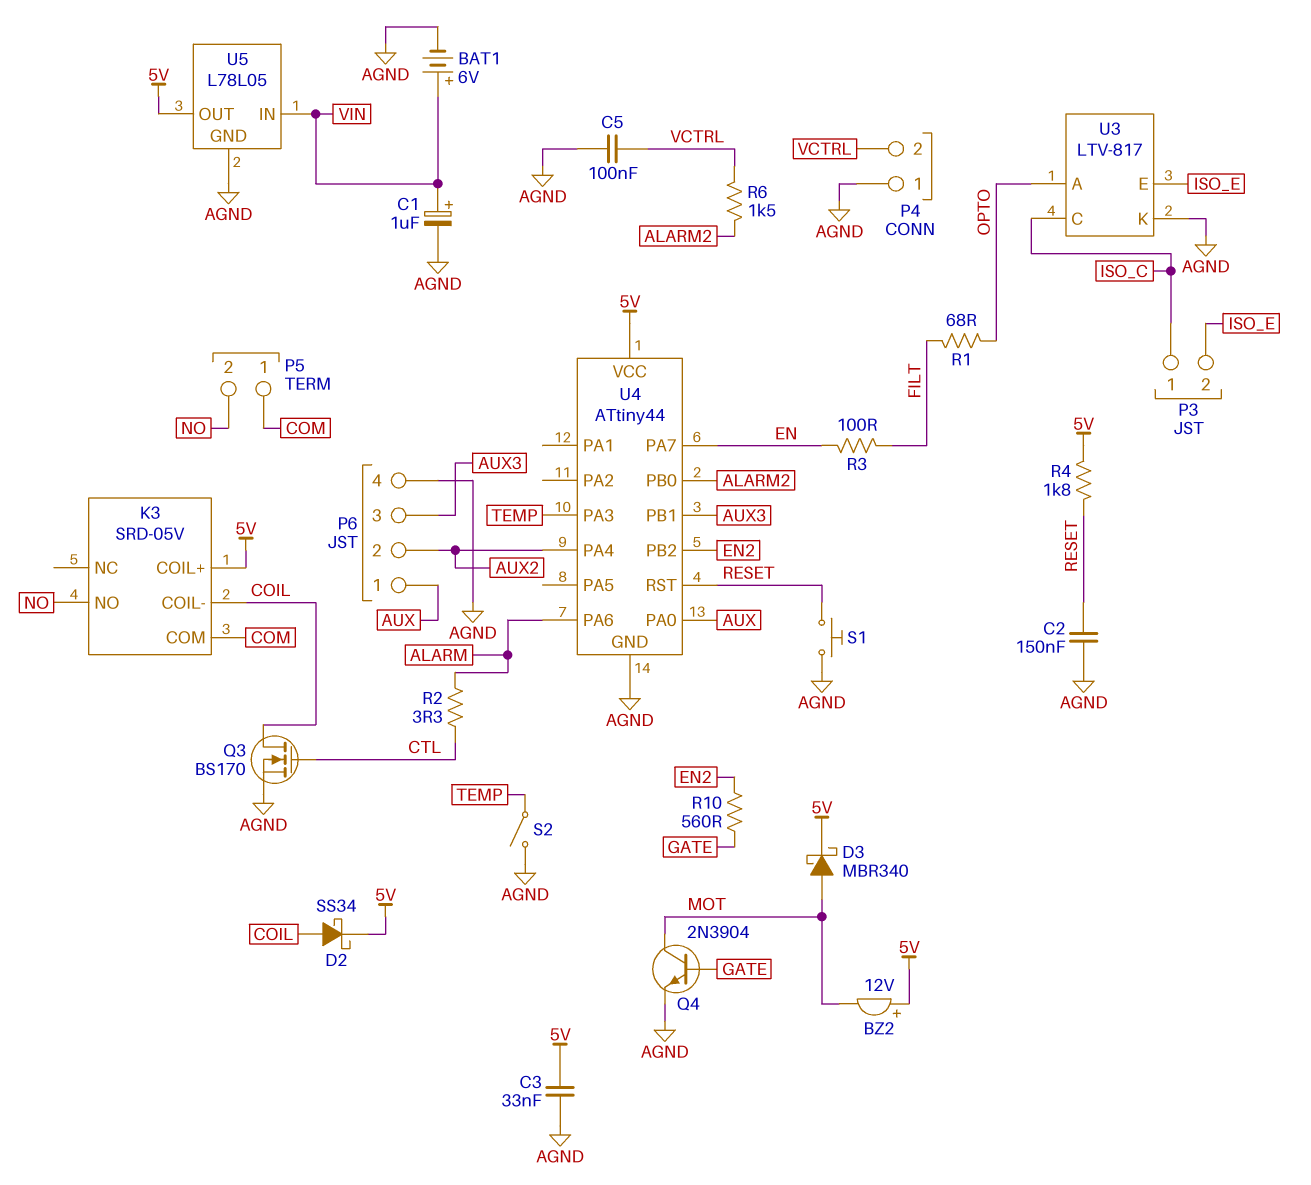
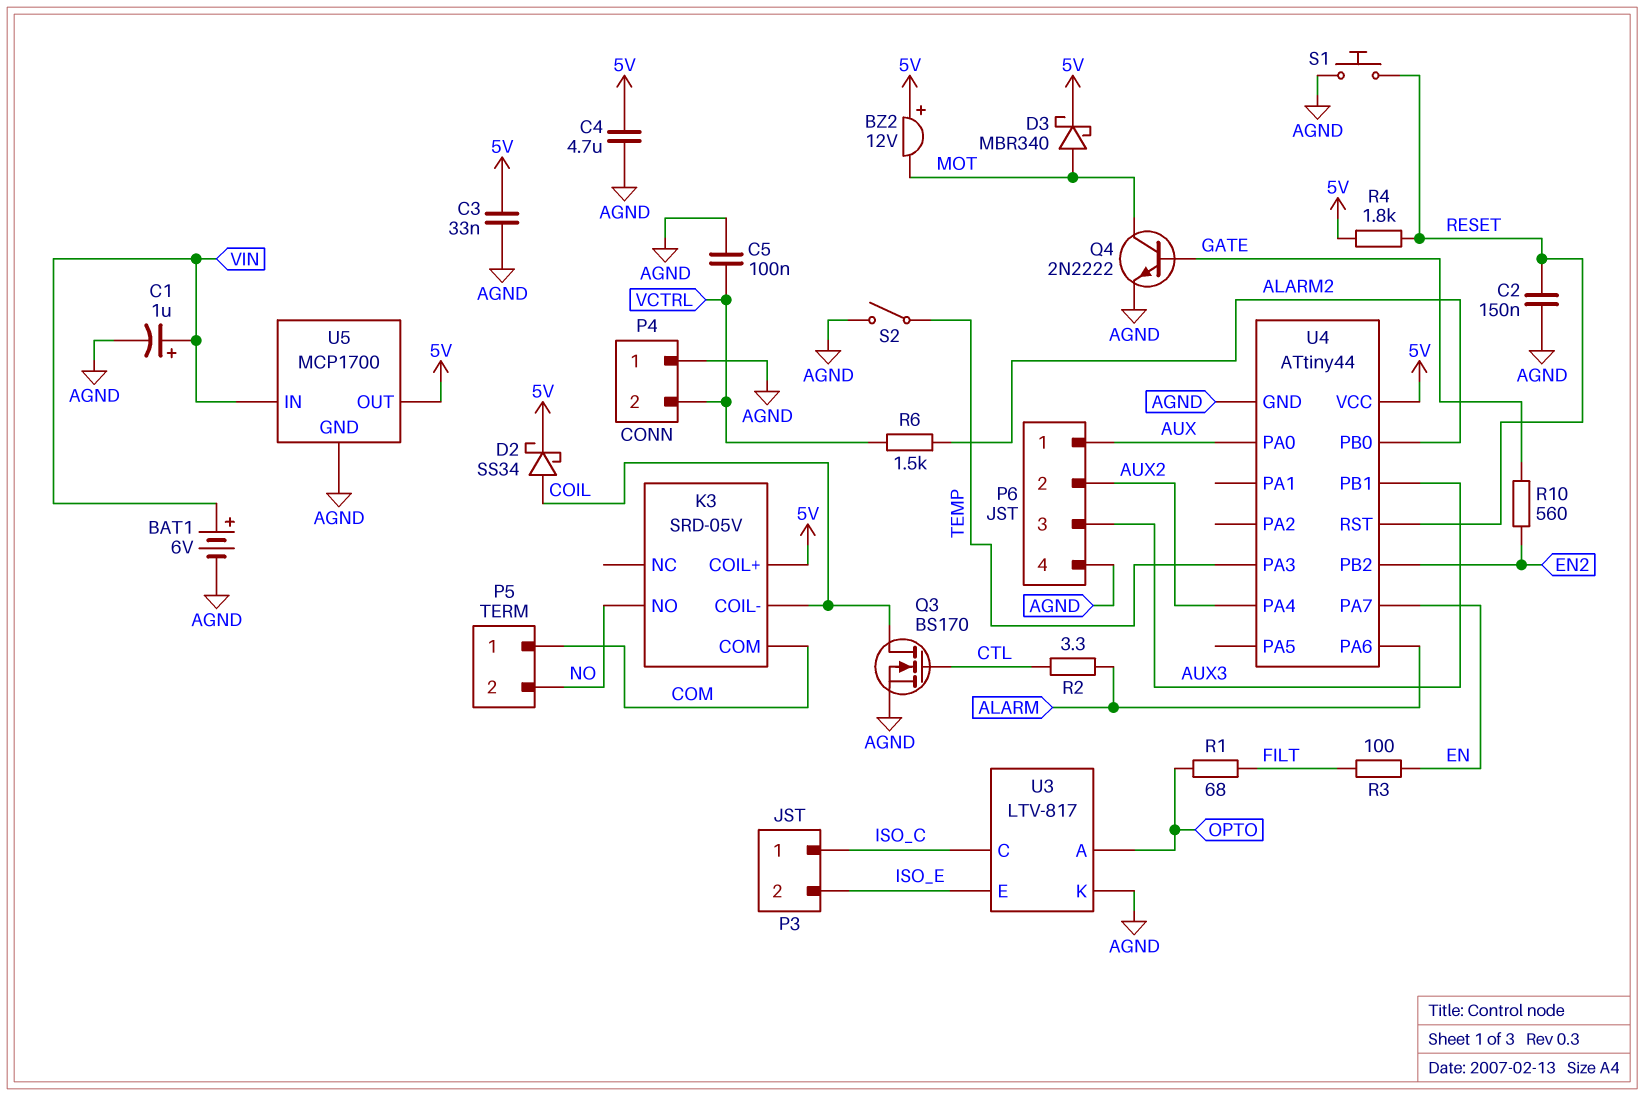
C4: none -> 4.7uF (5V, AGND)
Q4: NPN 2N3904 (B GATE, C MOT, E AGND) -> NPN 2N2222 (B GATE, C MOT, E AGND)
U5: L78L05 -> MCP1700

